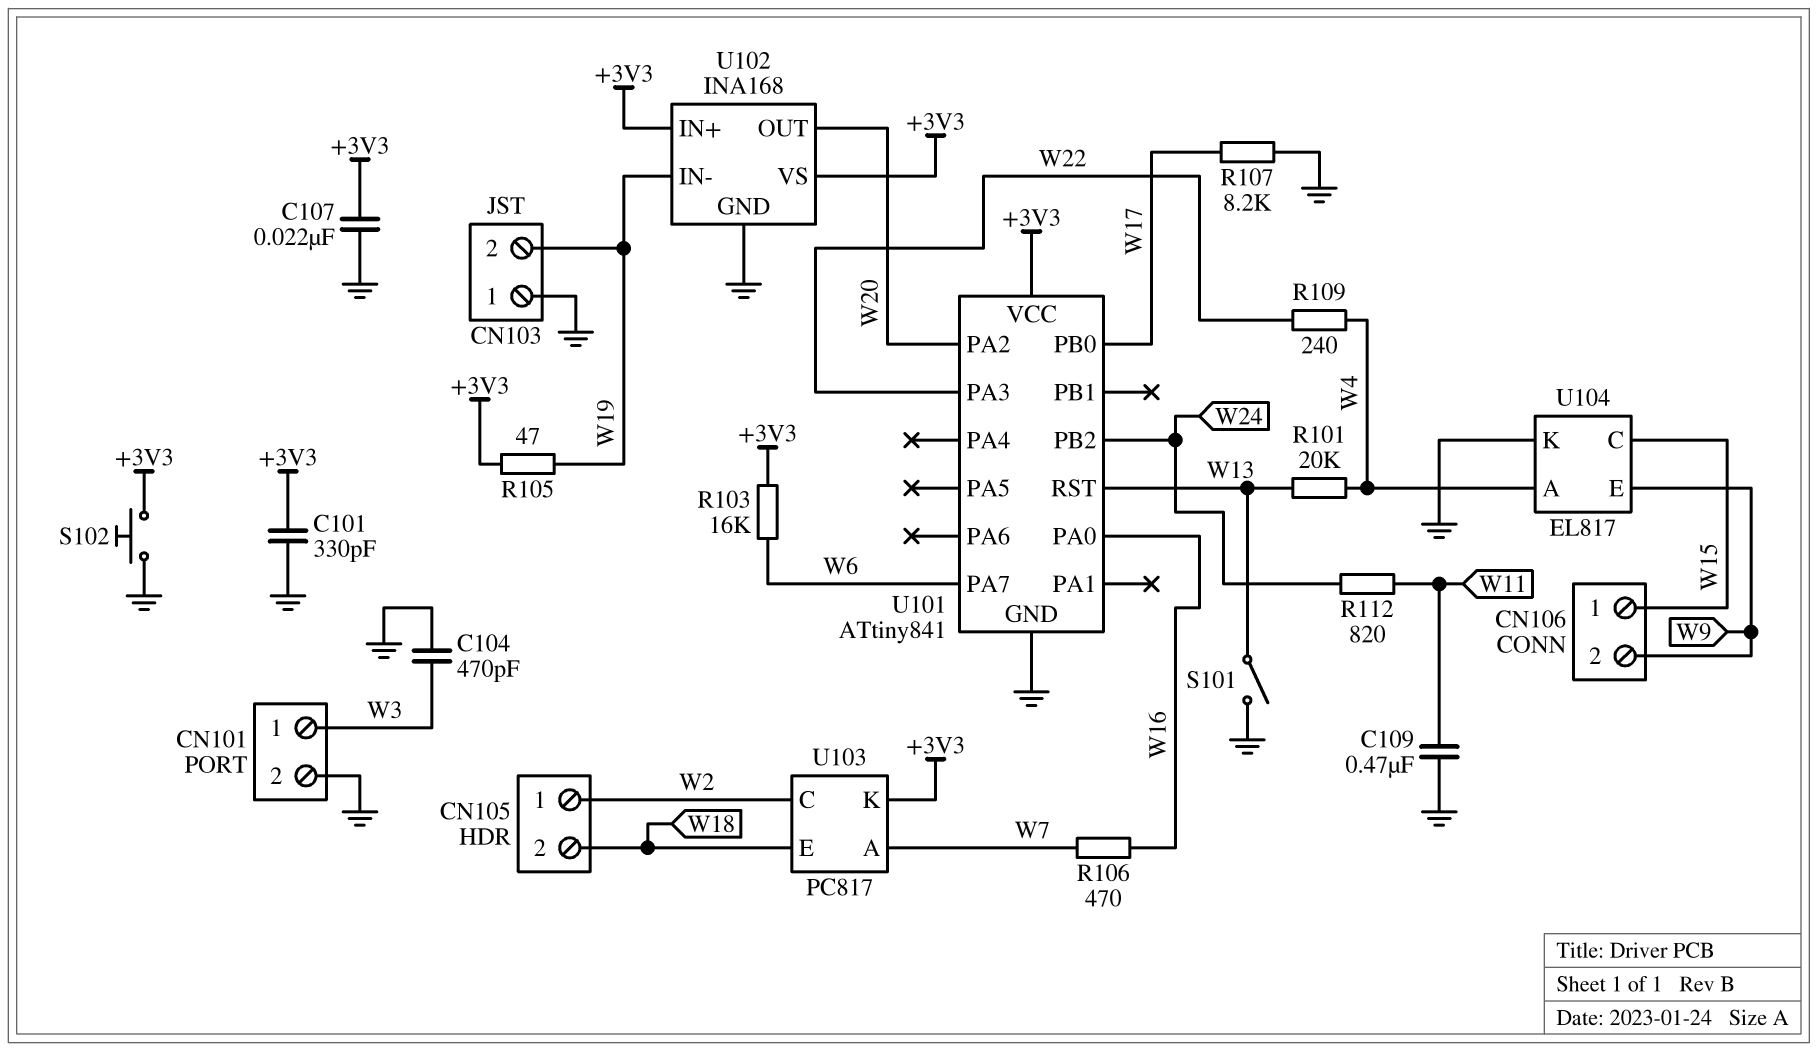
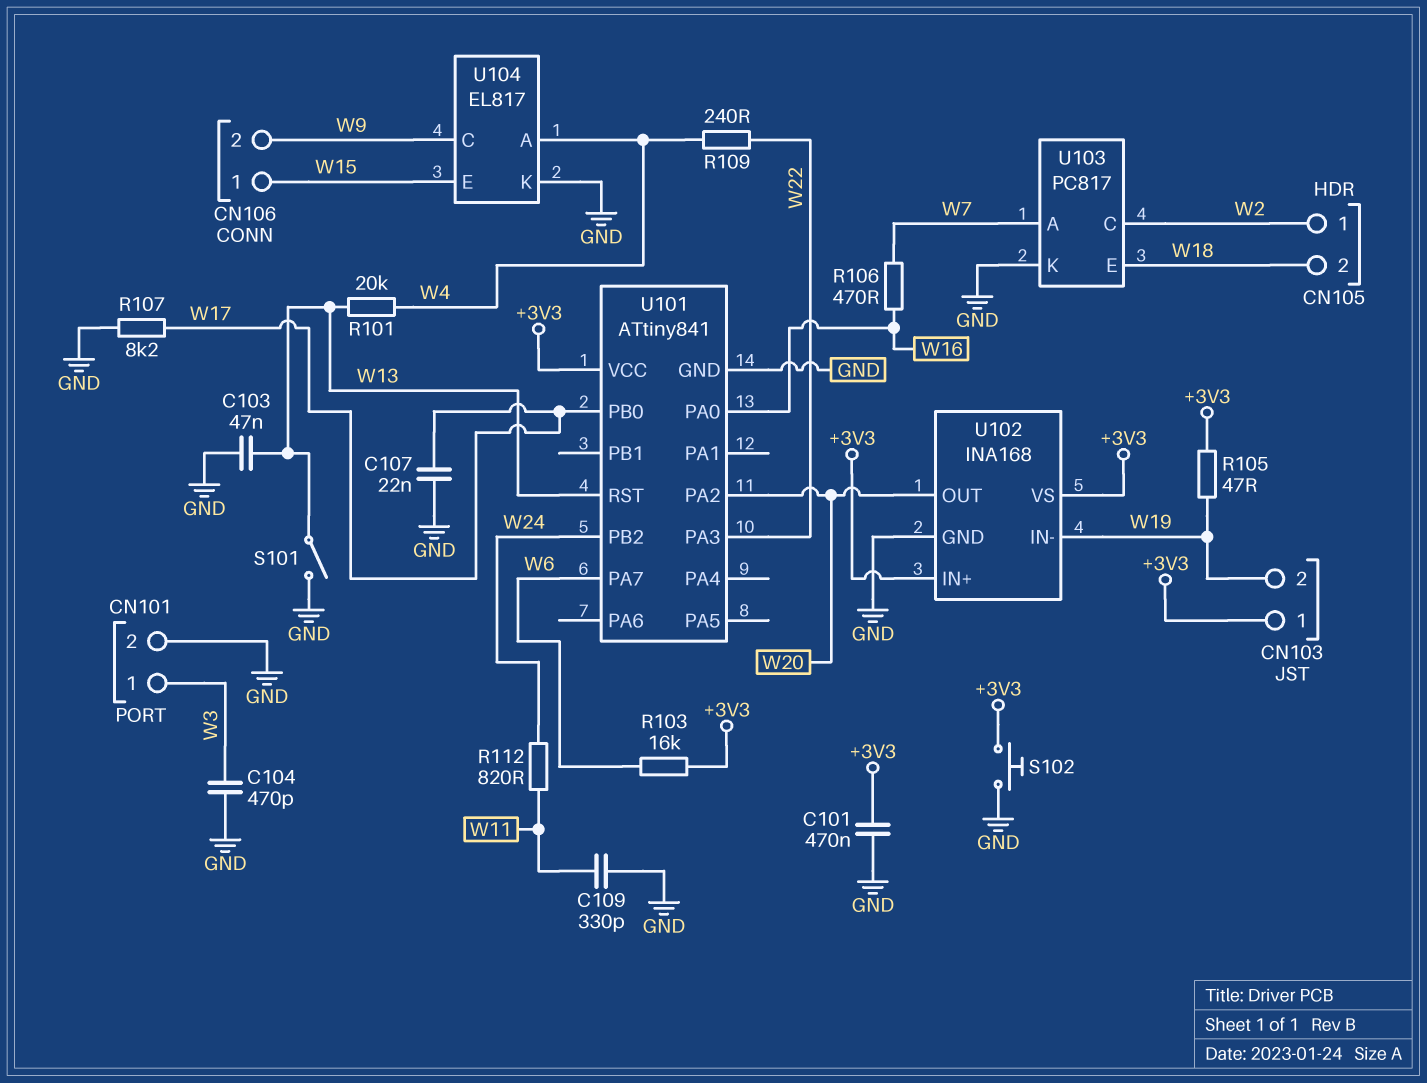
C101: 330pF (+3V3, GND) -> 470nF (+3V3, GND)
C103: none -> 47nF (GND, W13)
C107: 22nF (+3V3, GND) -> 22nF (GND, W17)
C109: 470nF (GND, W11) -> 330pF (GND, W11)
CN103 pin 1: GND -> +3V3
U103 pin K: +3V3 -> GND
U104 pin C: W15 -> W9
U104 pin E: W9 -> W15

